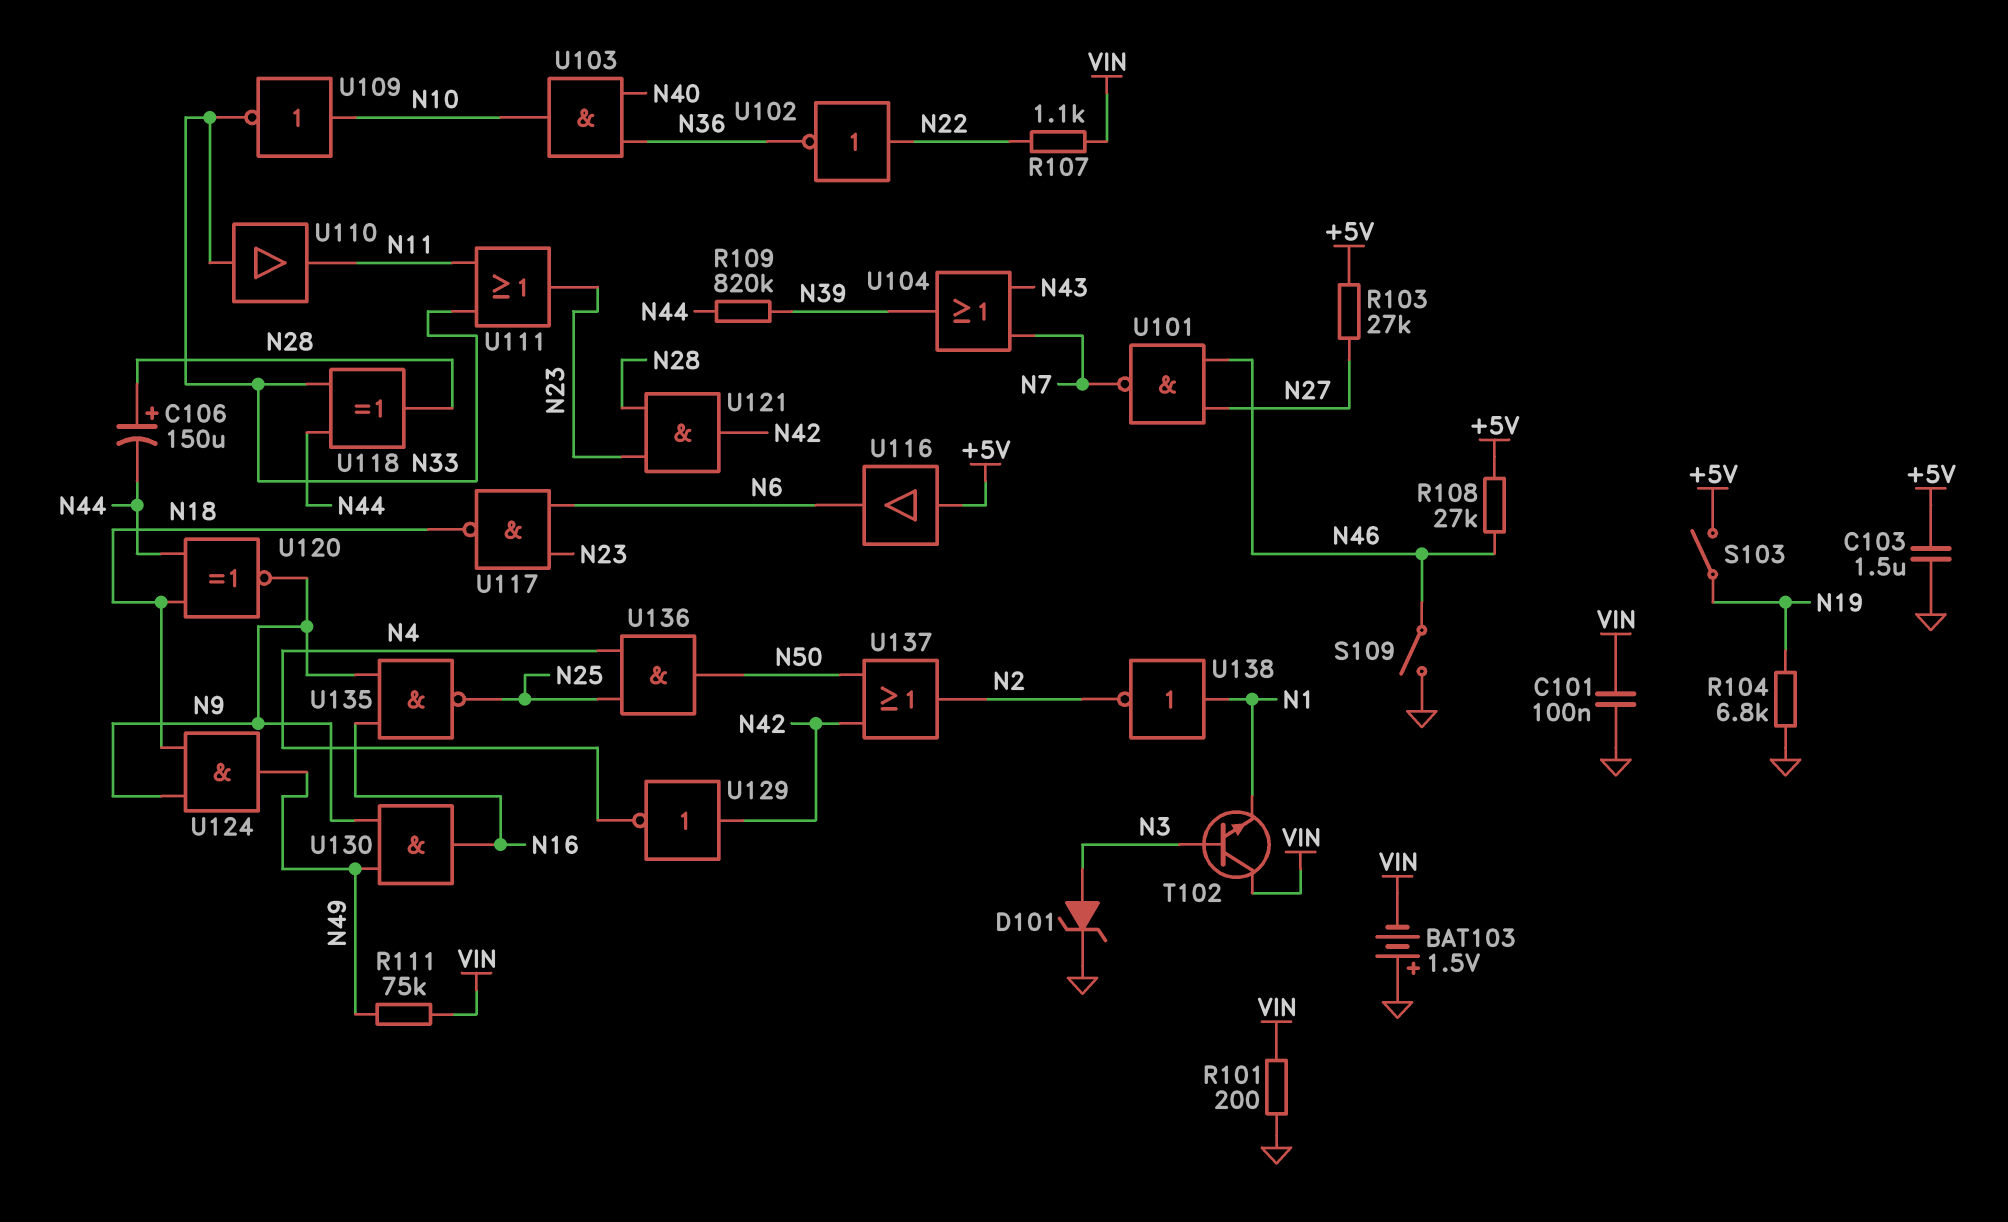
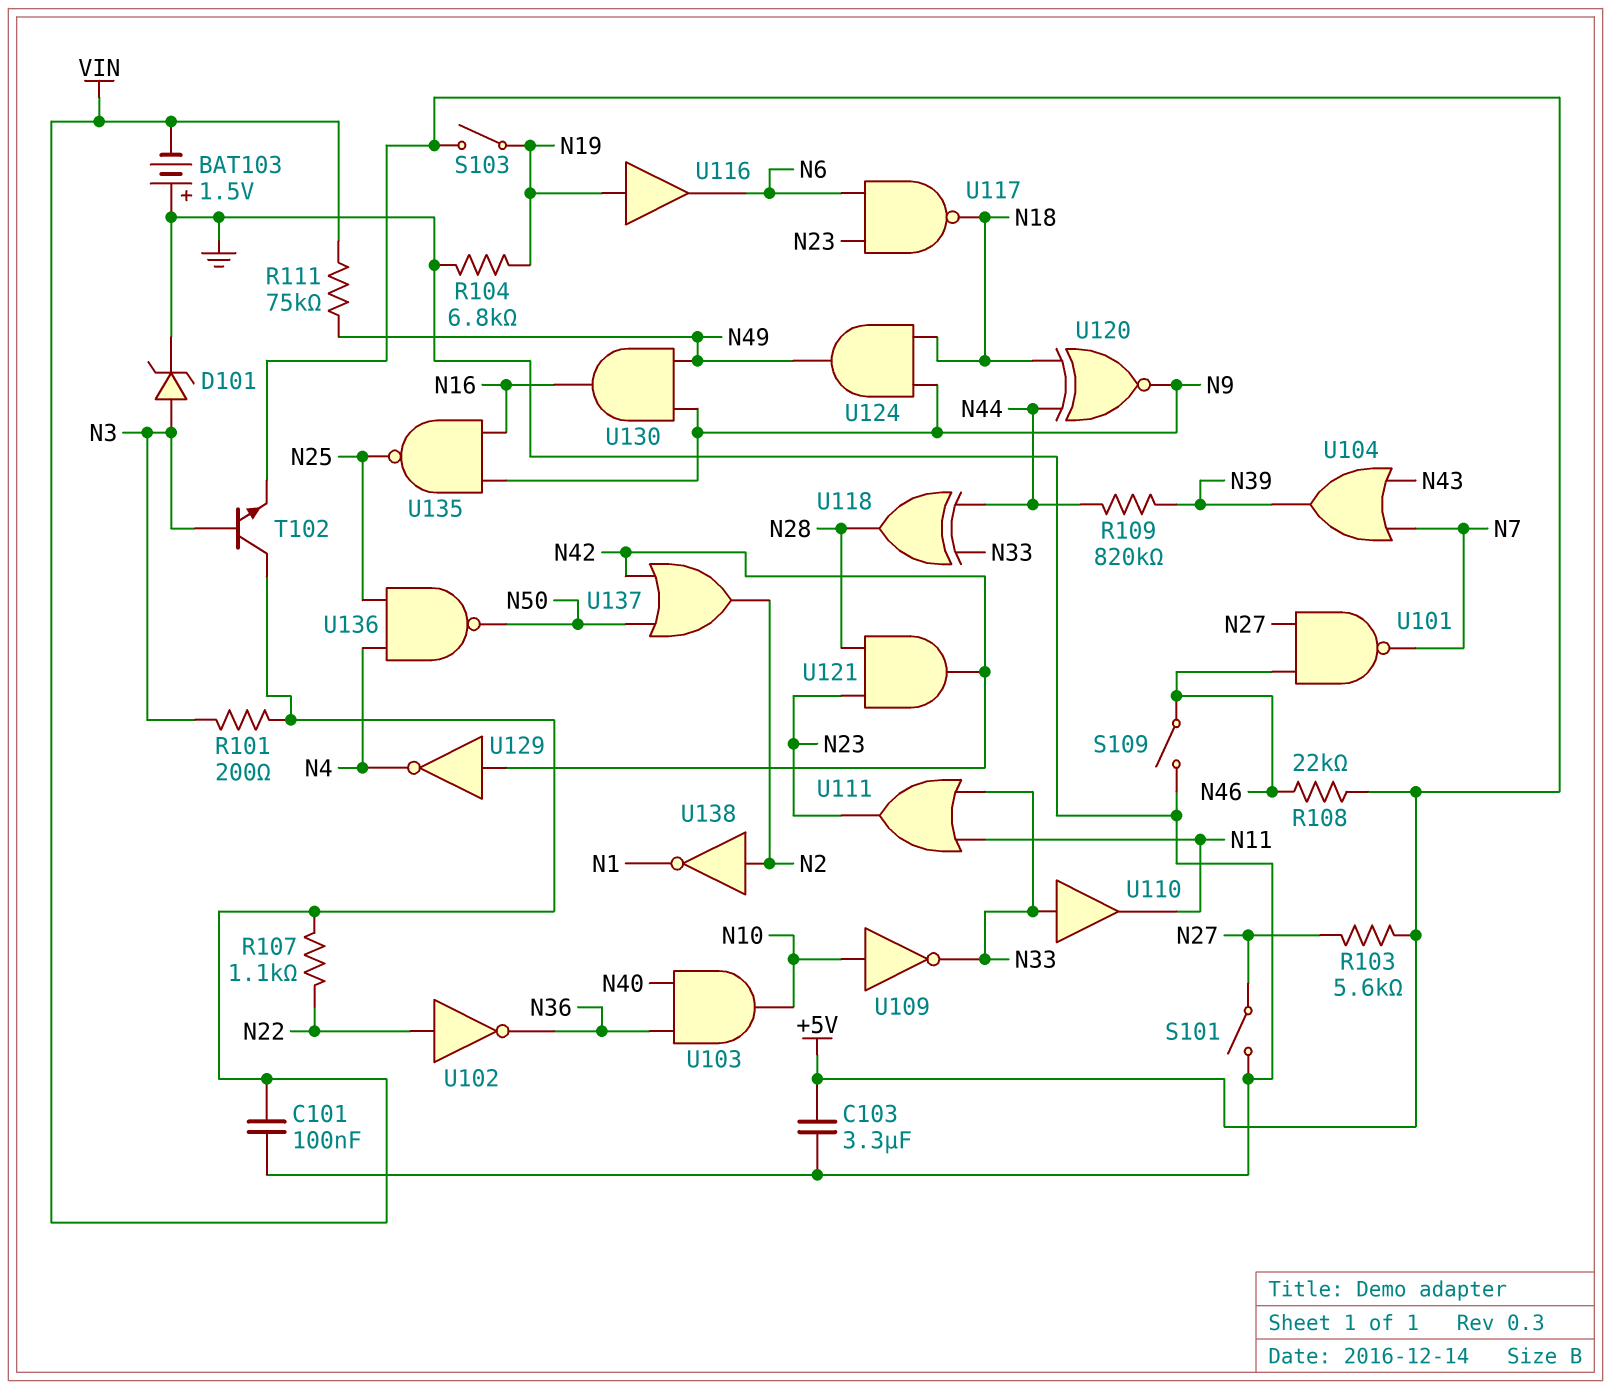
C103: 1.5uF (+5V, GND) -> 3.3uF (+5V, GND)
C106: 150uF (plus N28, minus N44) -> none
R101: 200 (GND, VIN) -> 200 (N3, VIN)
R103: 27k (+5V, N27) -> 5.6k (+5V, N27)
R108: 27k (+5V, N46) -> 22k (+5V, N46)
S101: none -> switch (GND, N27)
T102: NPN (B N3, C VIN, E N1) -> NPN (B N3, C VIN, E +5V)
U116: buffer (in +5V, out N6) -> buffer (in N19, out N6)
U136: AND (in N4, in N25, out N50) -> NAND (in N4, in N25, out N50)
U138: NOT (in N1, out N2) -> NOT (in N2, out N1)

